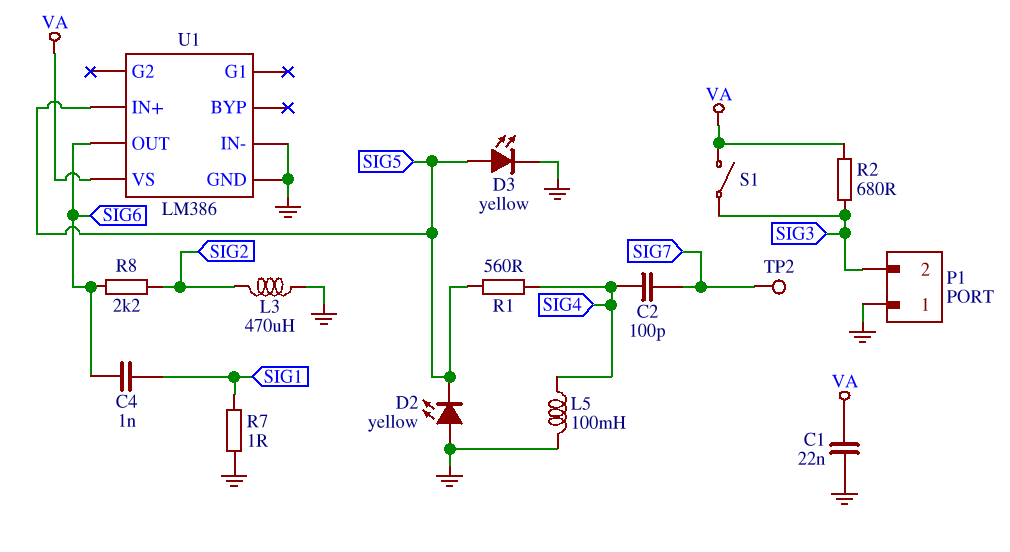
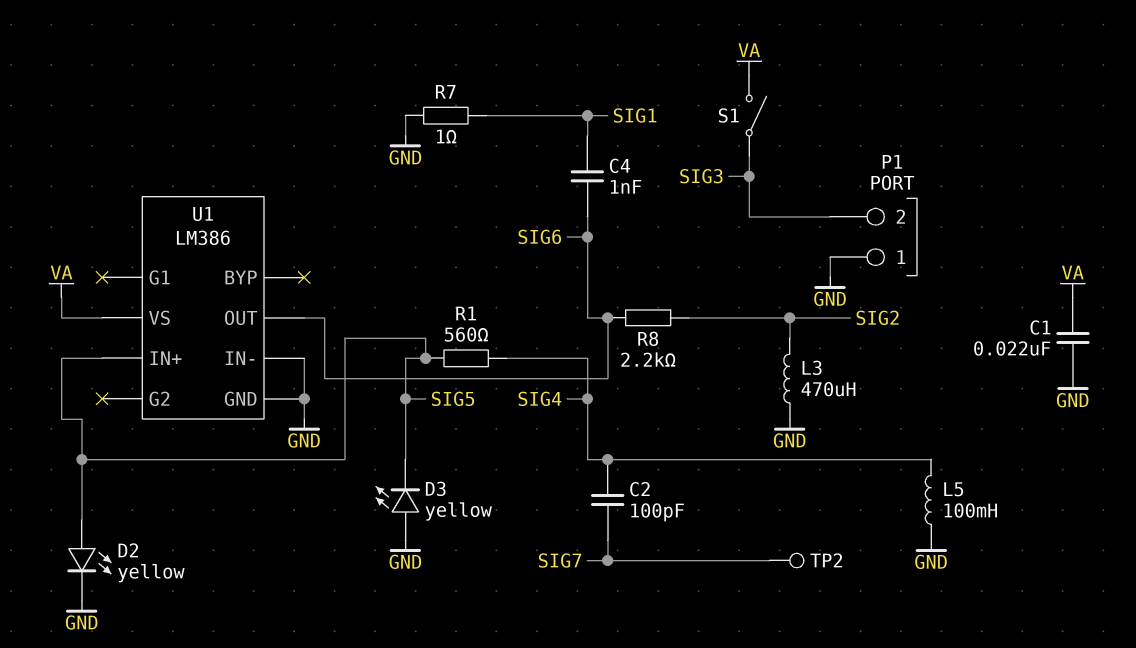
D2: LED yellow (A GND, K SIG5) -> LED yellow (A SIG5, K GND)
D3: LED yellow (A SIG5, K GND) -> LED yellow (A GND, K SIG5)
R2: 680 (SIG3, VA) -> none

